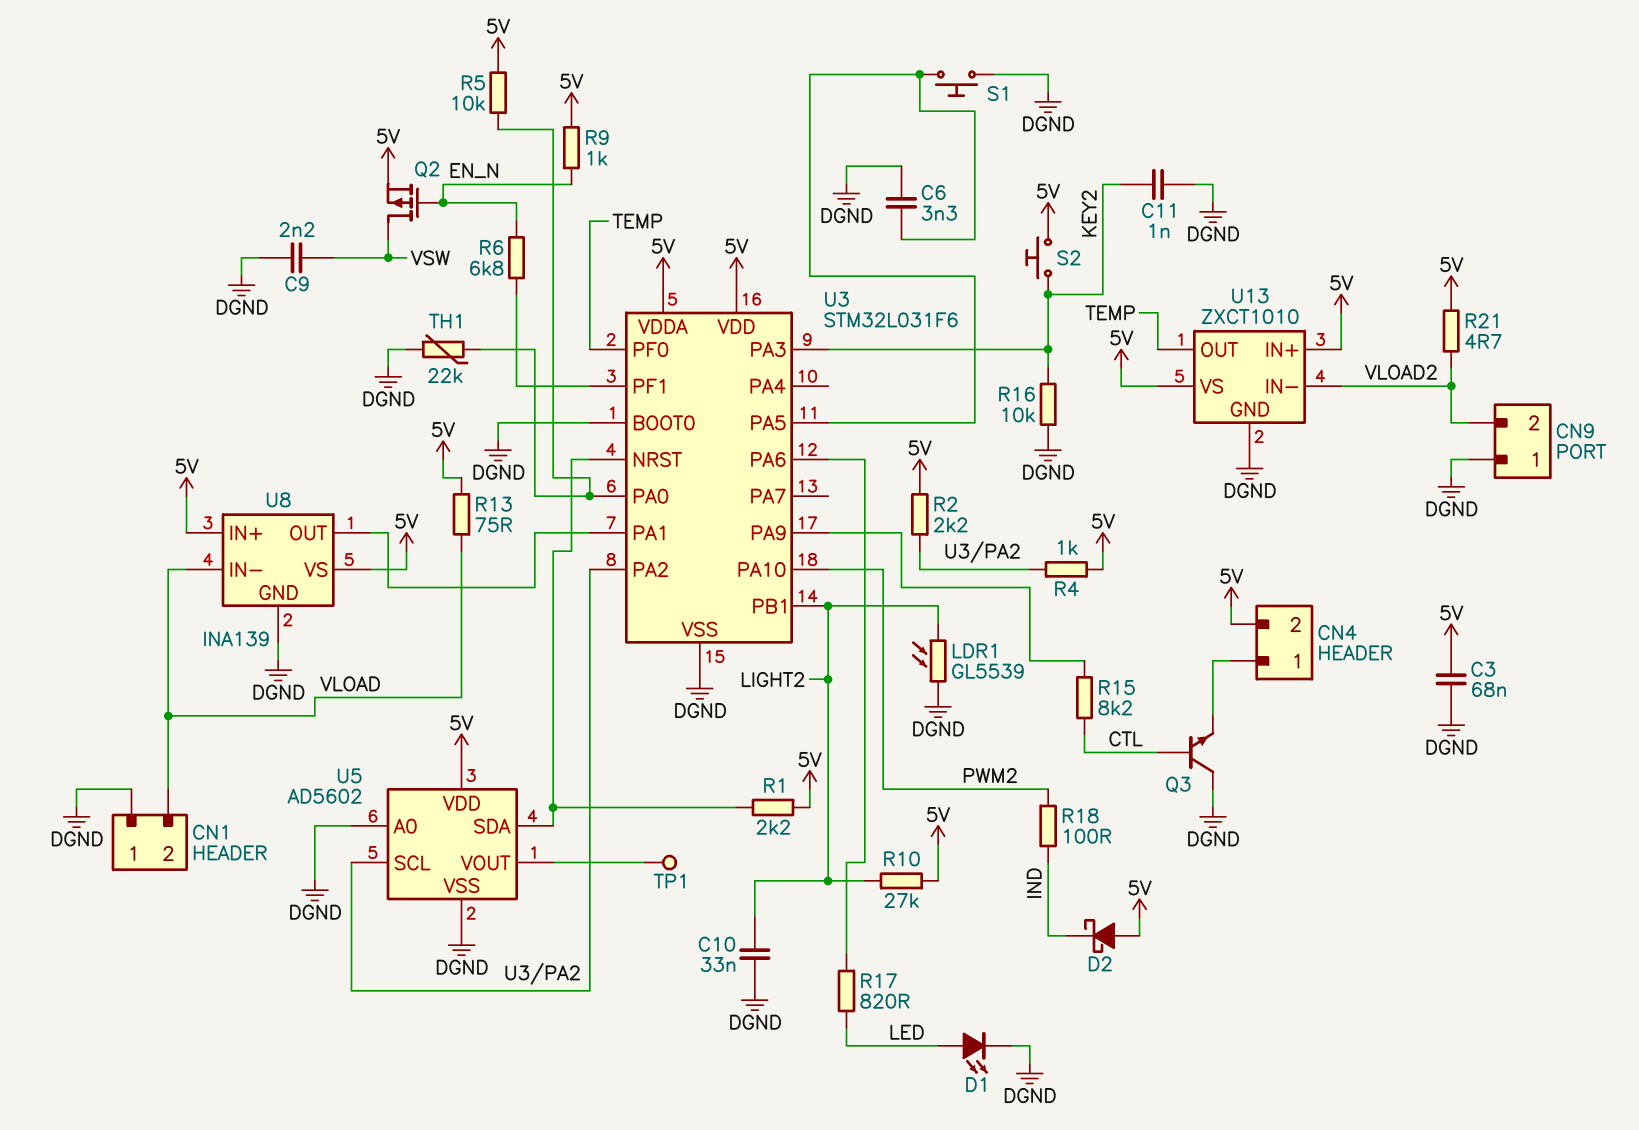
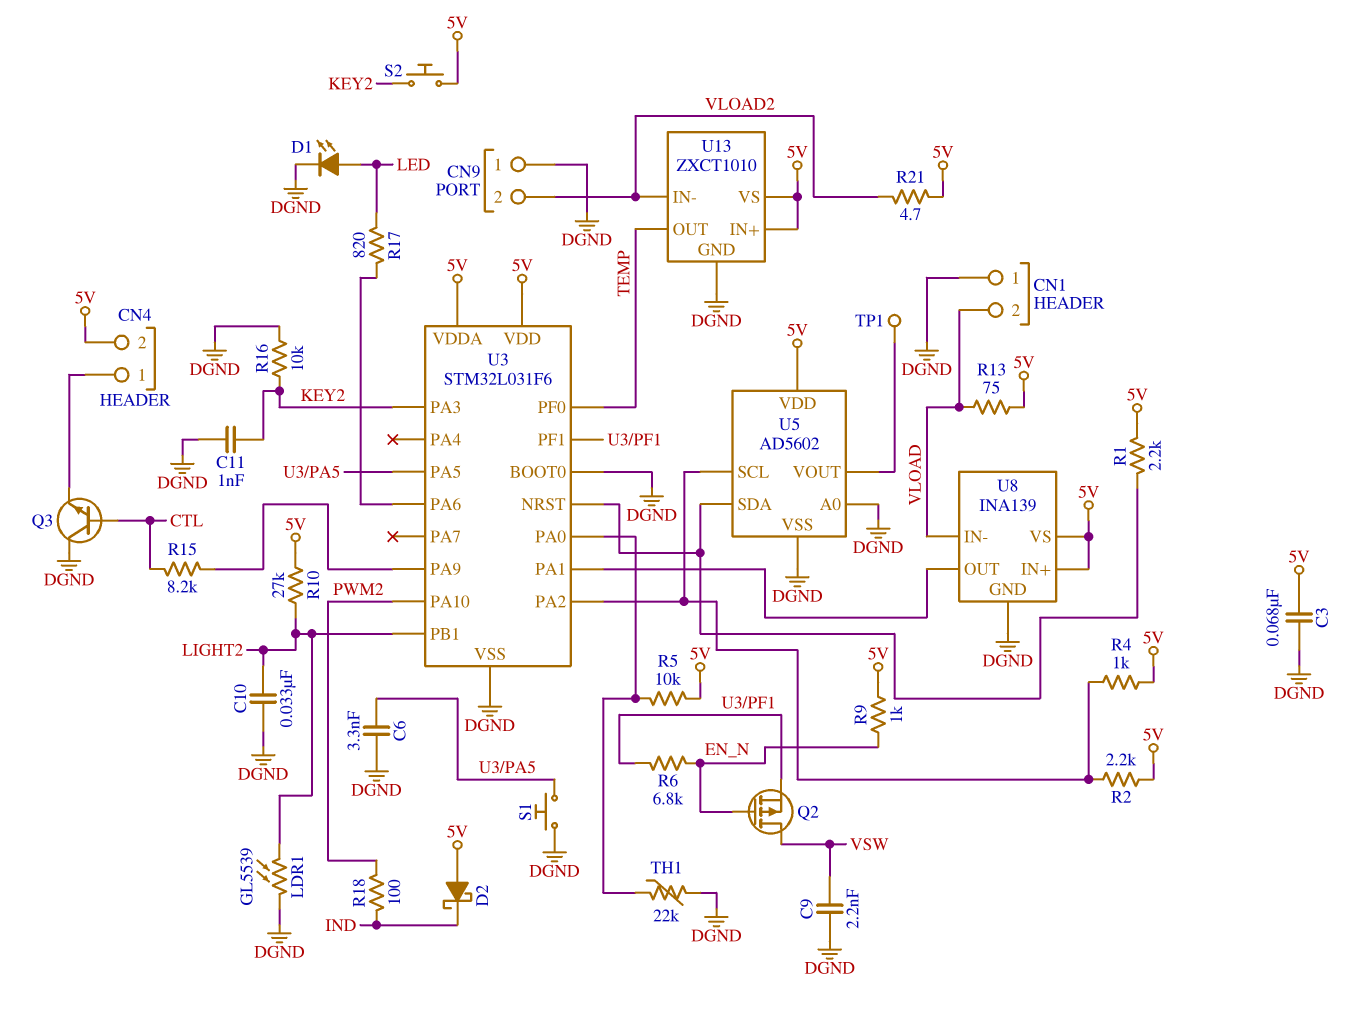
Q2: PMOS (G EN_N, D VSW, S 5V) -> PMOS (G EN_N, D VSW, S U3/PF1)

